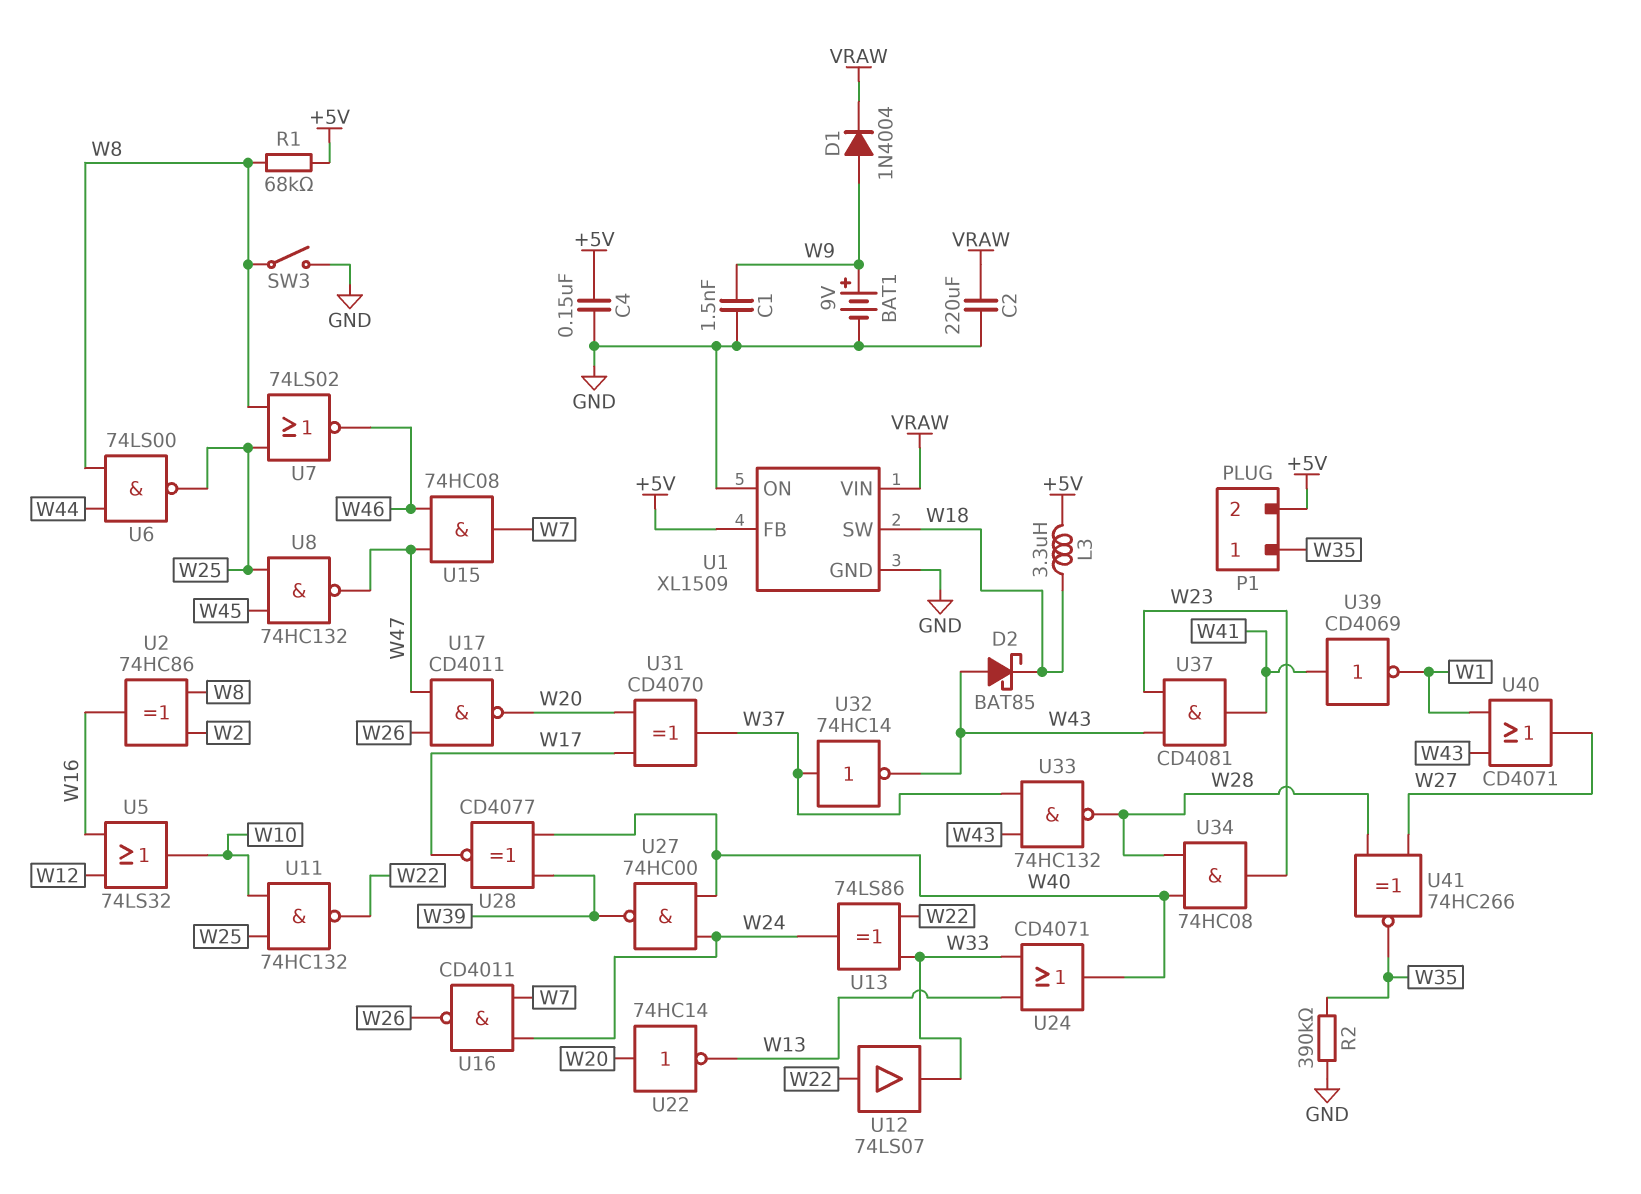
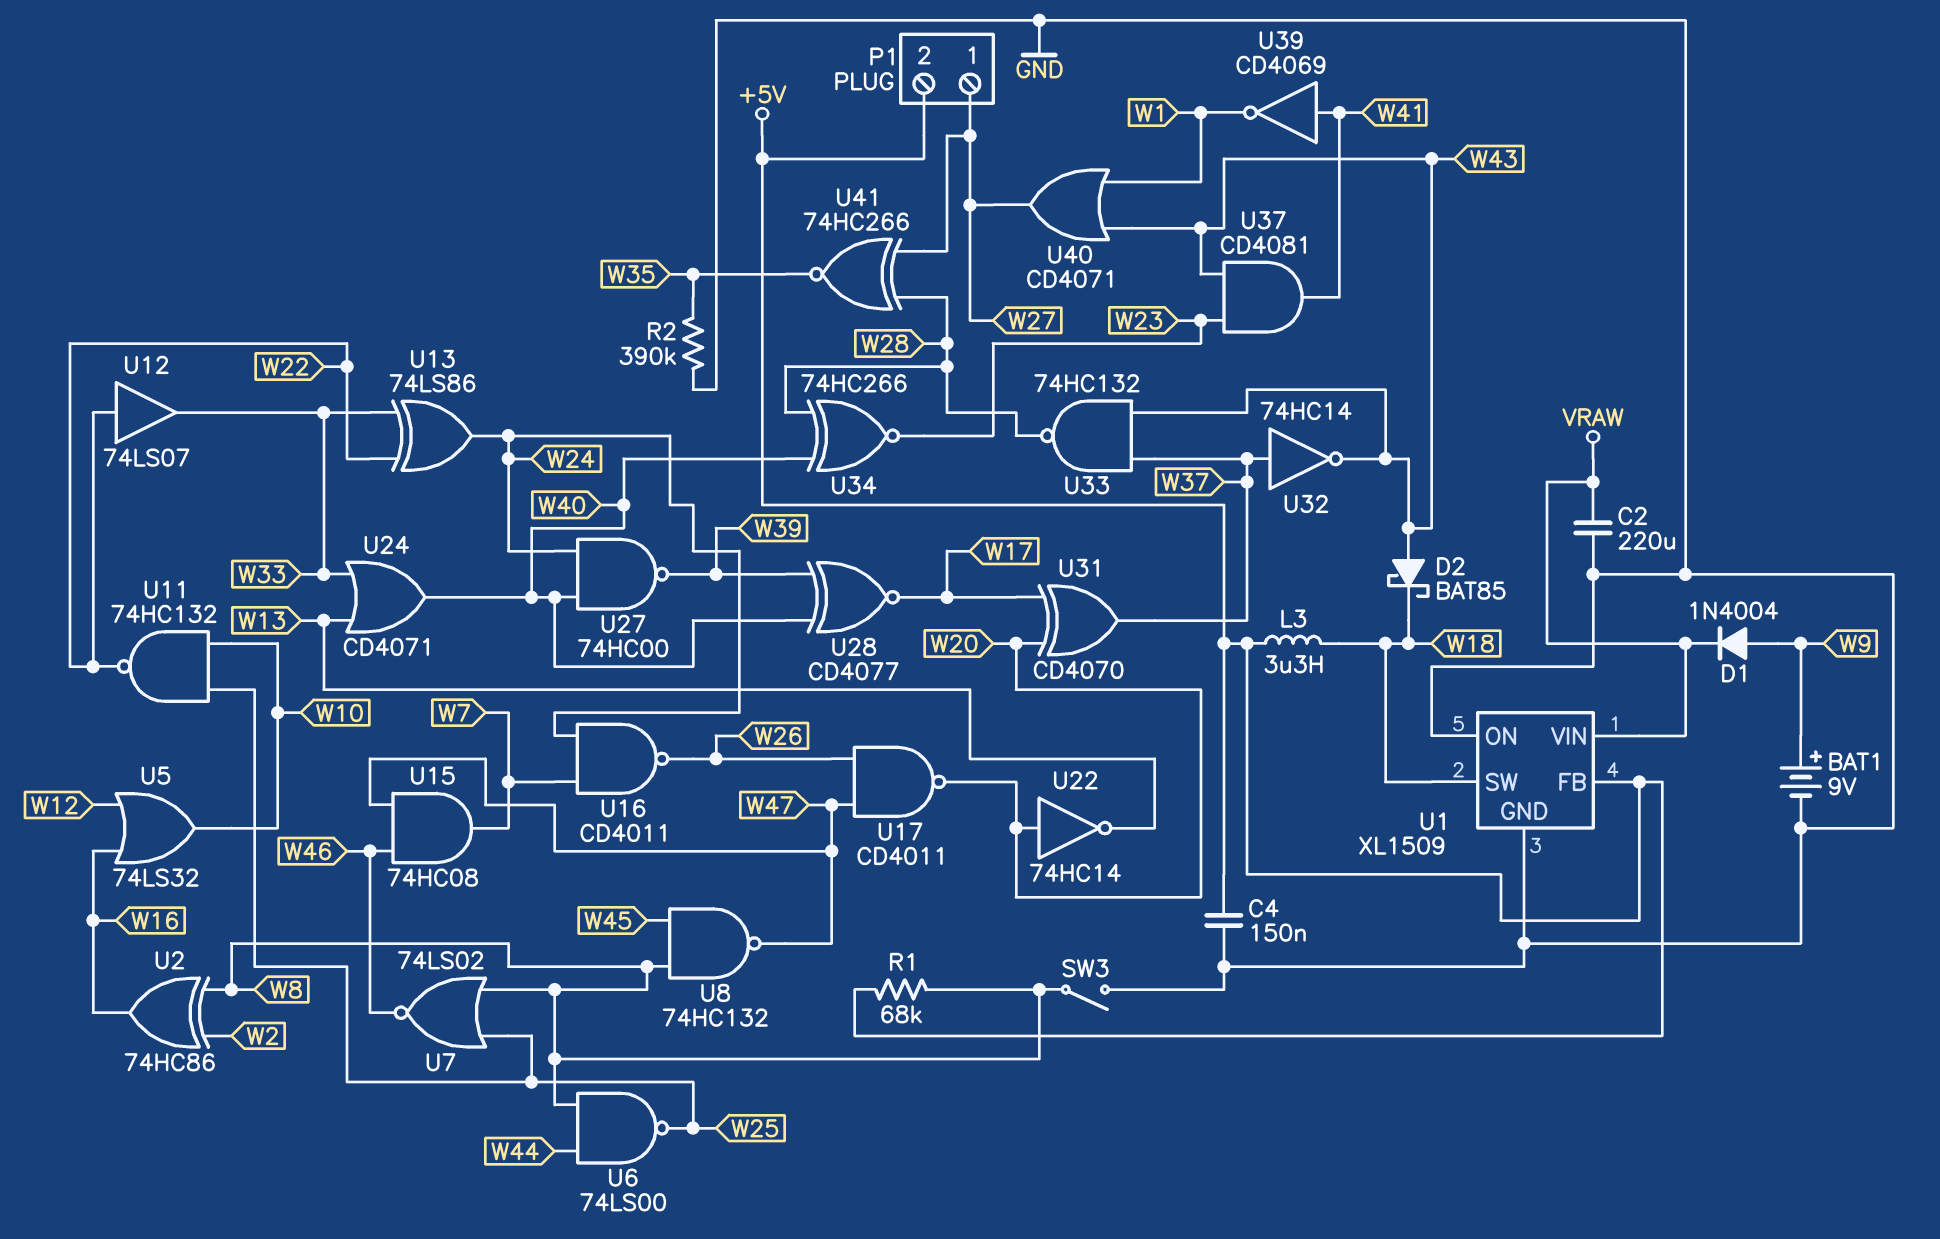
C1: 1.5nF (GND, W9) -> none
P1 pin 1: W35 -> W27
U8: NAND 74HC132 (in W25, in W45, out W47) -> NAND 74HC132 (in W8, in W45, out W47)
U34: AND 74HC08 (in W28, in W40, out W23) -> XNOR 74HC266 (in W28, in W40, out W23)

